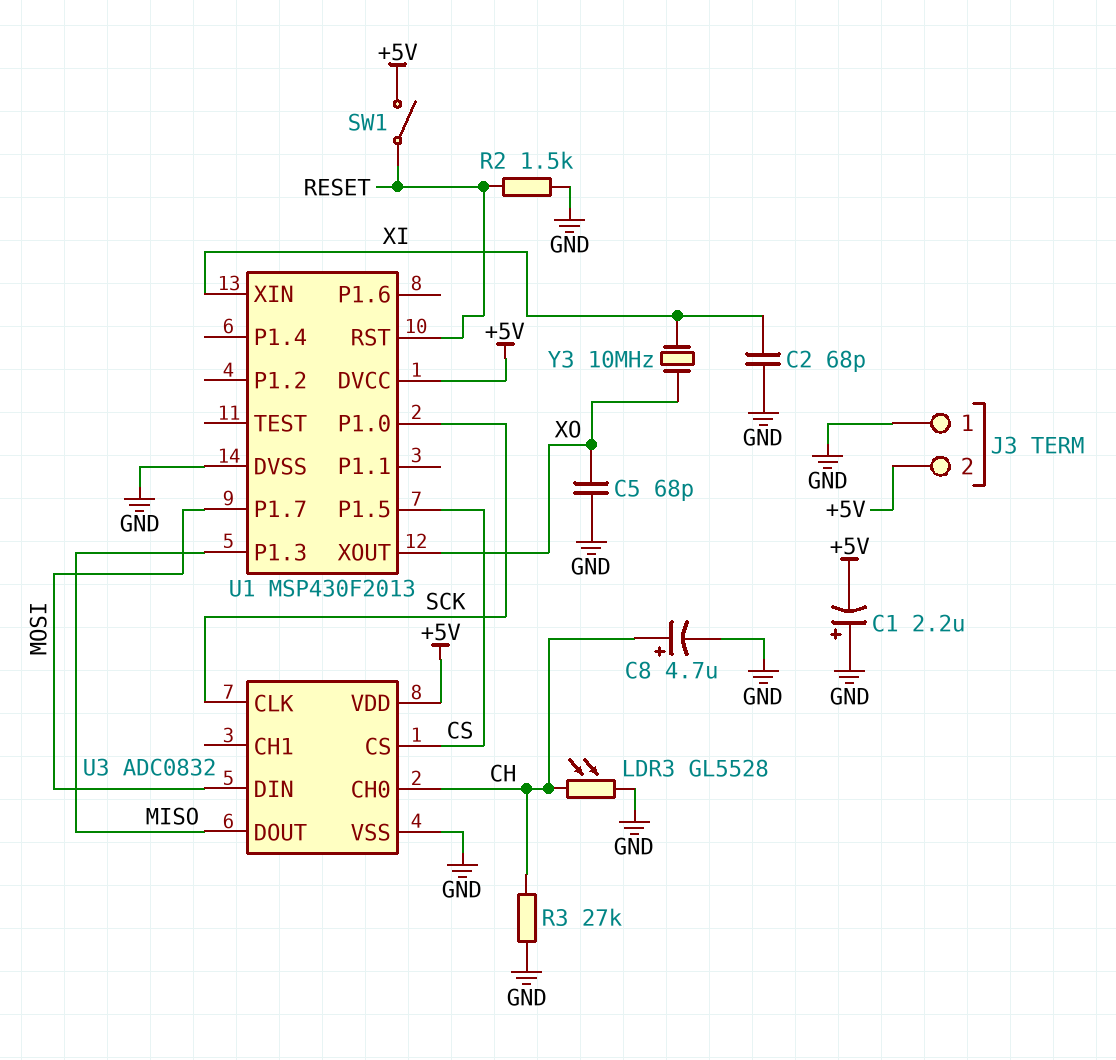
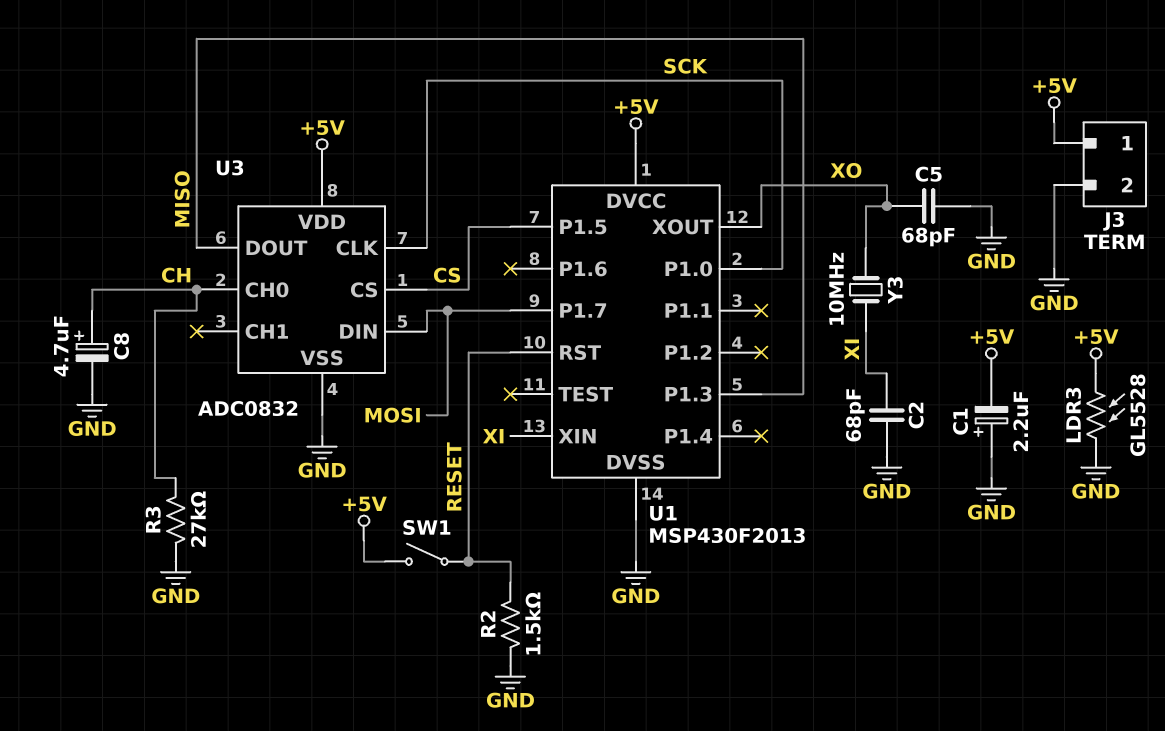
J3 pin 1: GND -> +5V
J3 pin 2: +5V -> GND
LDR3: GL5528 (CH, GND) -> GL5528 (+5V, GND)

